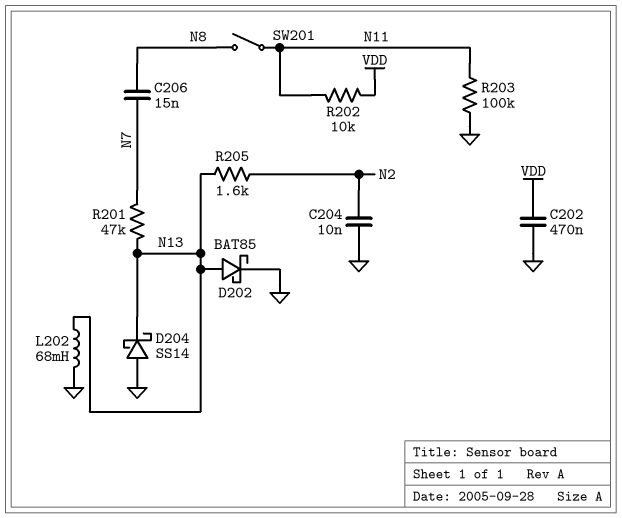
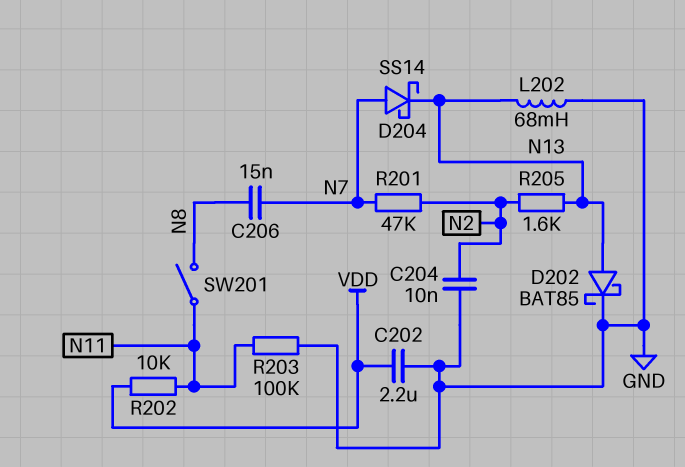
C202: 470nF (GND, VDD) -> 2.2uF (GND, VDD)
D204: schottky SS14 (A GND, K N13) -> schottky SS14 (A N7, K N13)
R201: 47k (N7, N13) -> 47k (N2, N7)

